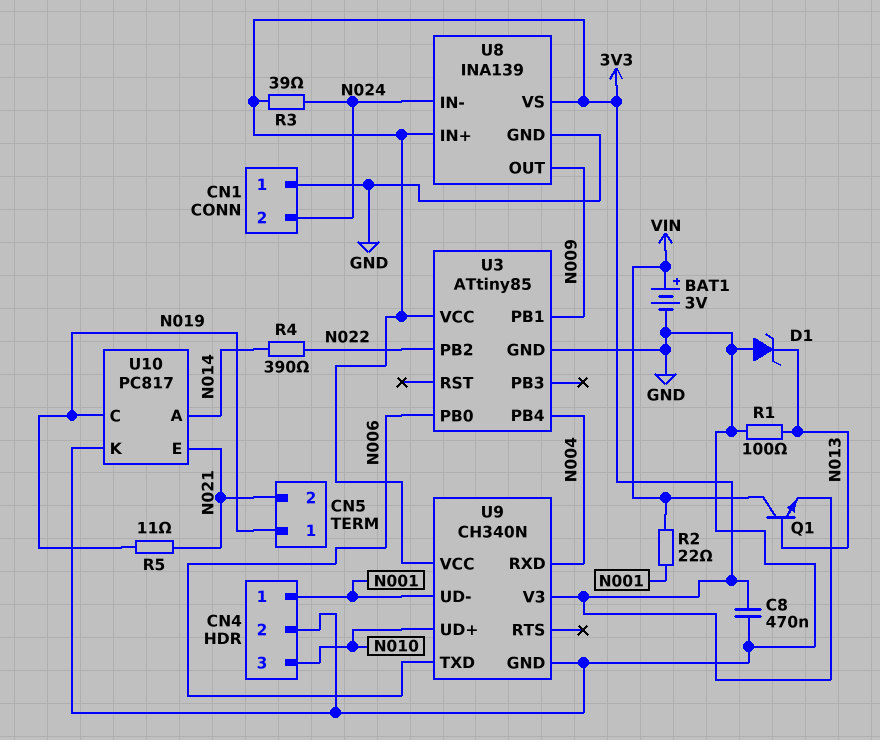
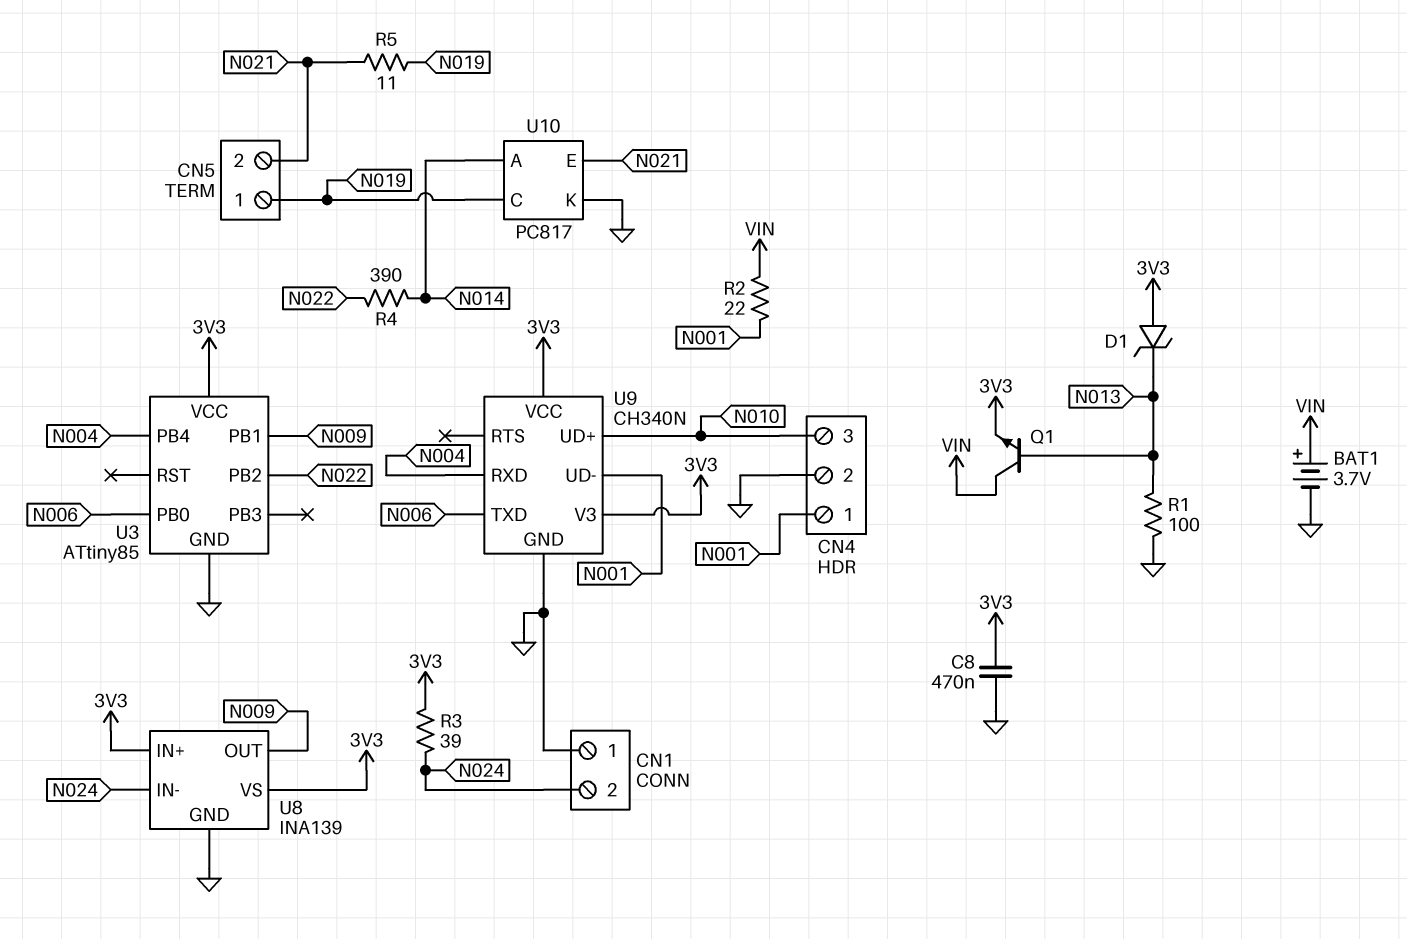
BAT1: 3V (plus VIN, minus GND) -> 3.7V (plus VIN, minus GND)
D1: zener (A GND, K N013) -> zener (A 3V3, K N013)

